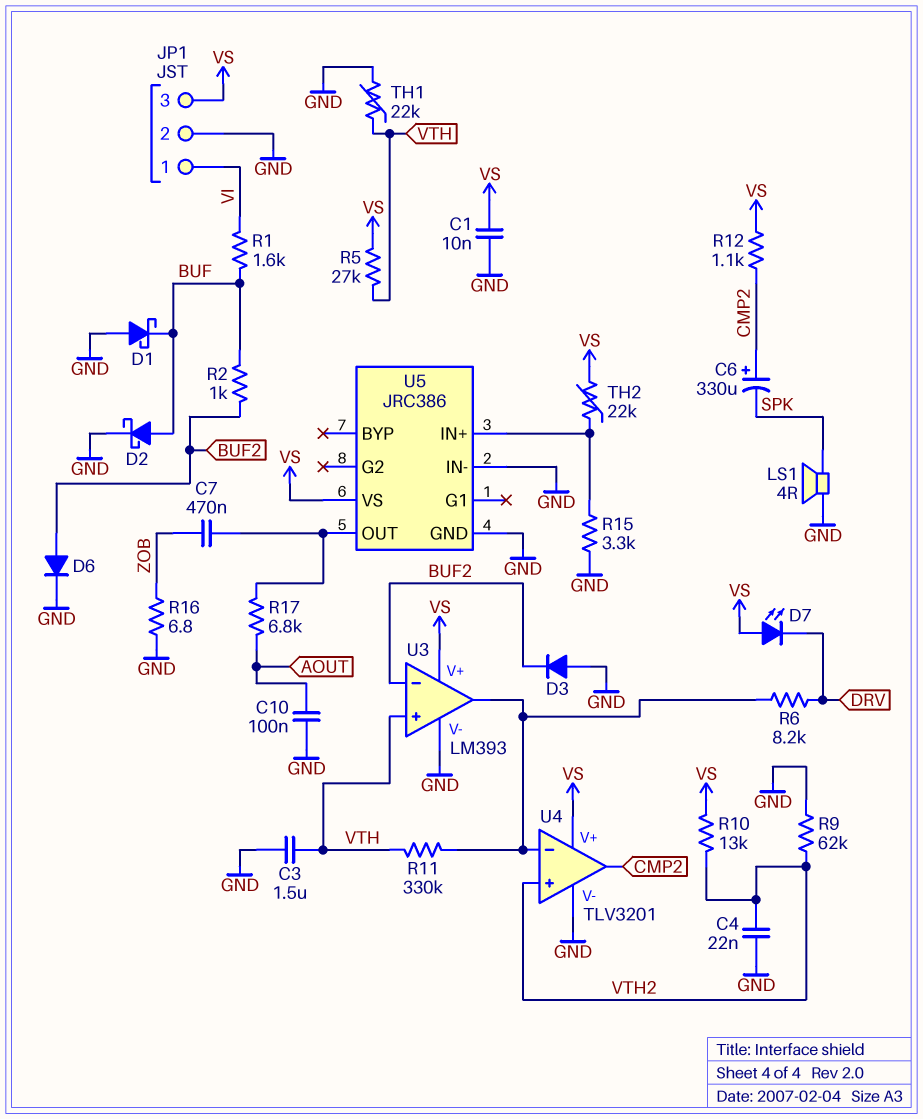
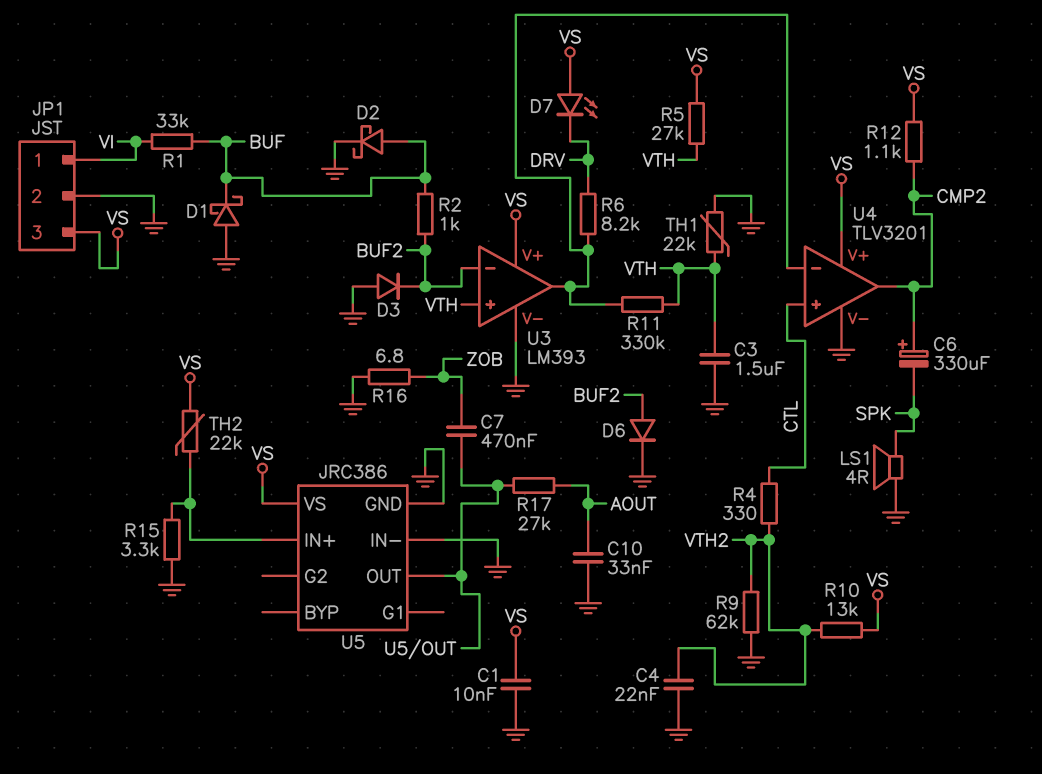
C10: 100nF (AOUT, GND) -> 33nF (AOUT, GND)
R1: 1.6k (BUF, VI) -> 33k (BUF, VI)
R4: none -> 330 (CTL, VTH2)
R17: 6.8k (AOUT, U5/OUT) -> 27k (AOUT, U5/OUT)
U4 pin in+: VTH2 -> CTL

